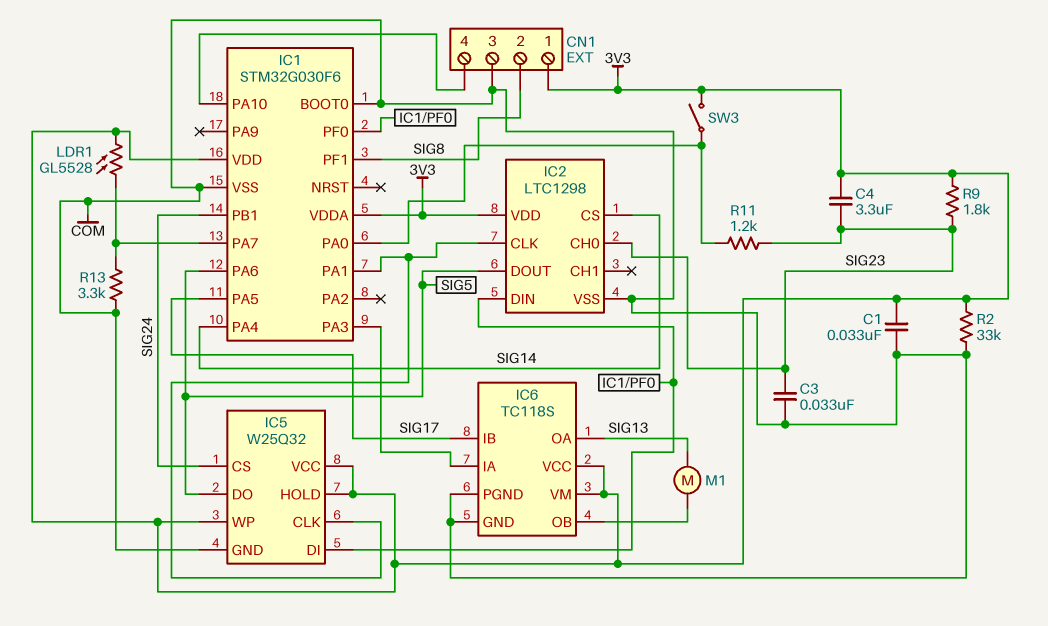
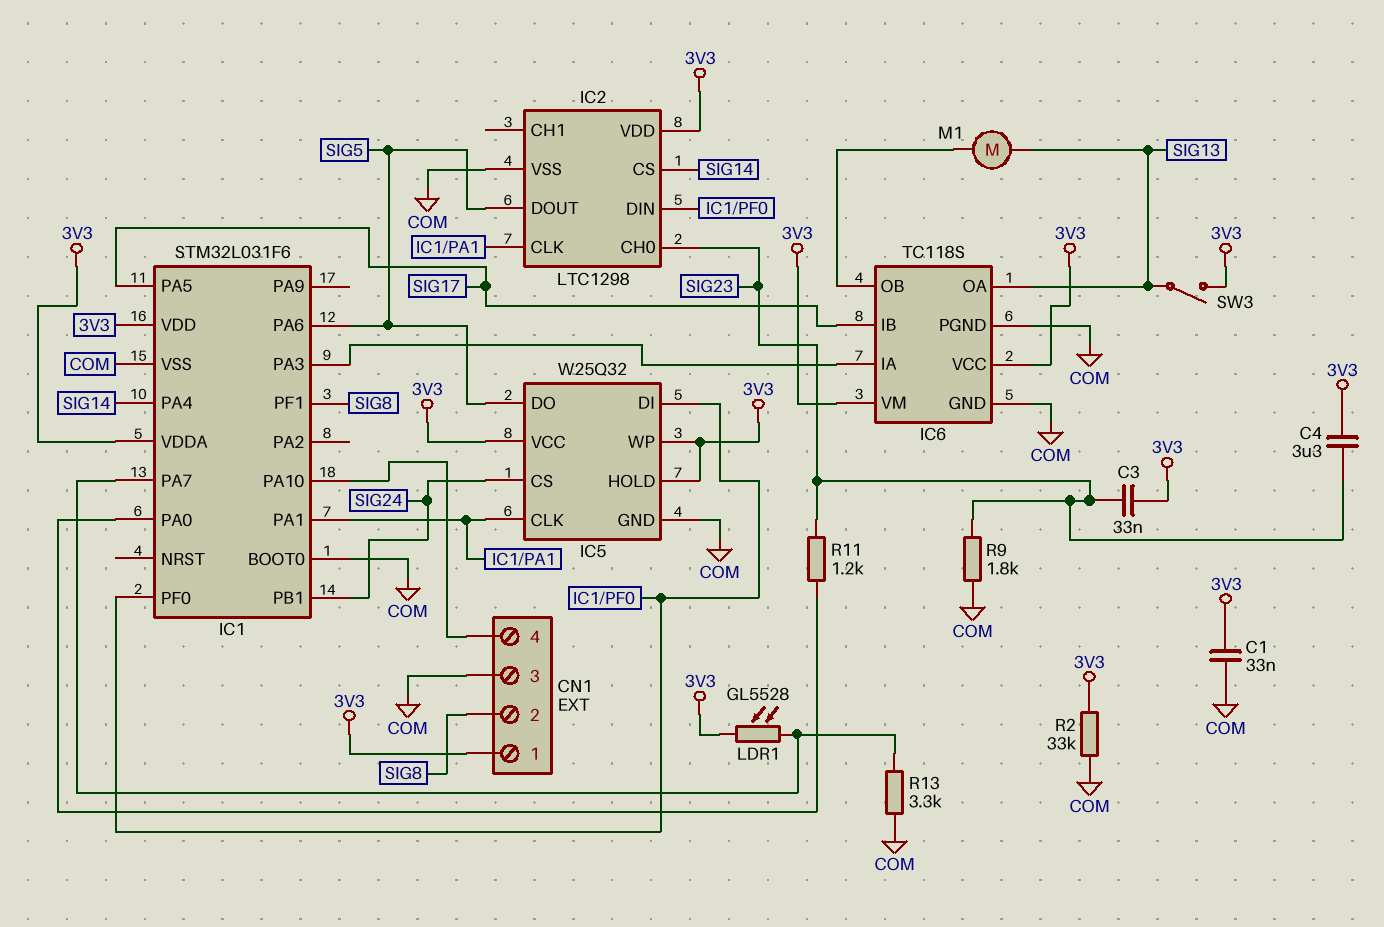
C3: 33nF (COM, SIG23) -> 33nF (3V3, SIG23)
IC1: STM32G030F6 -> STM32L031F6
R9: 1.8k (3V3, SIG23) -> 1.8k (COM, SIG23)
SW3: switch (3V3, IC1/PA0) -> switch (3V3, SIG13)

